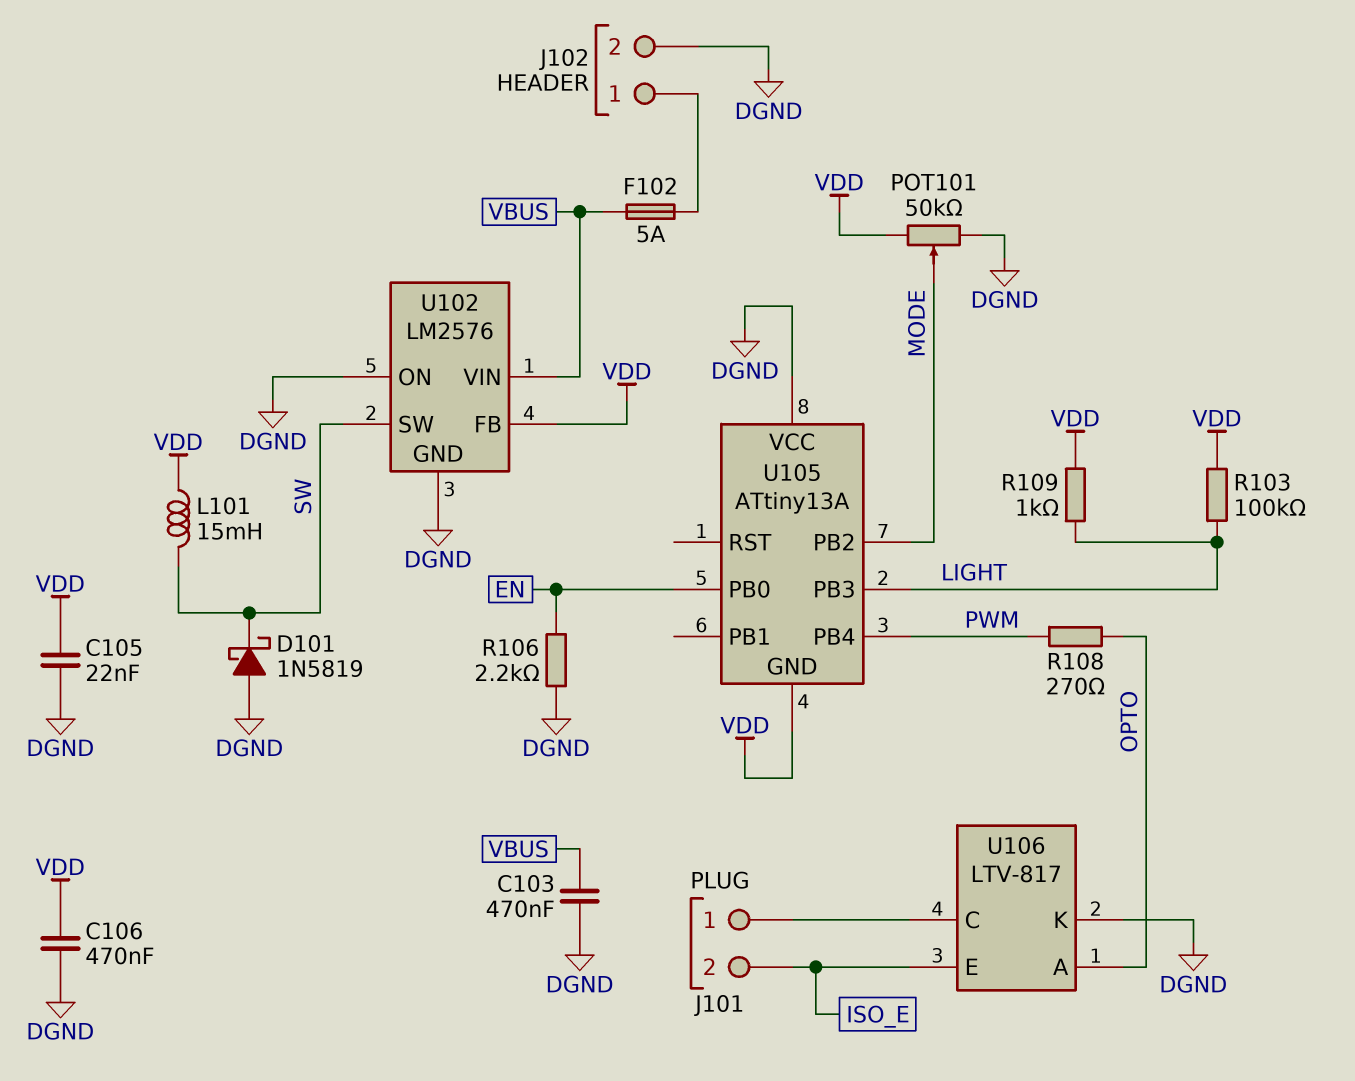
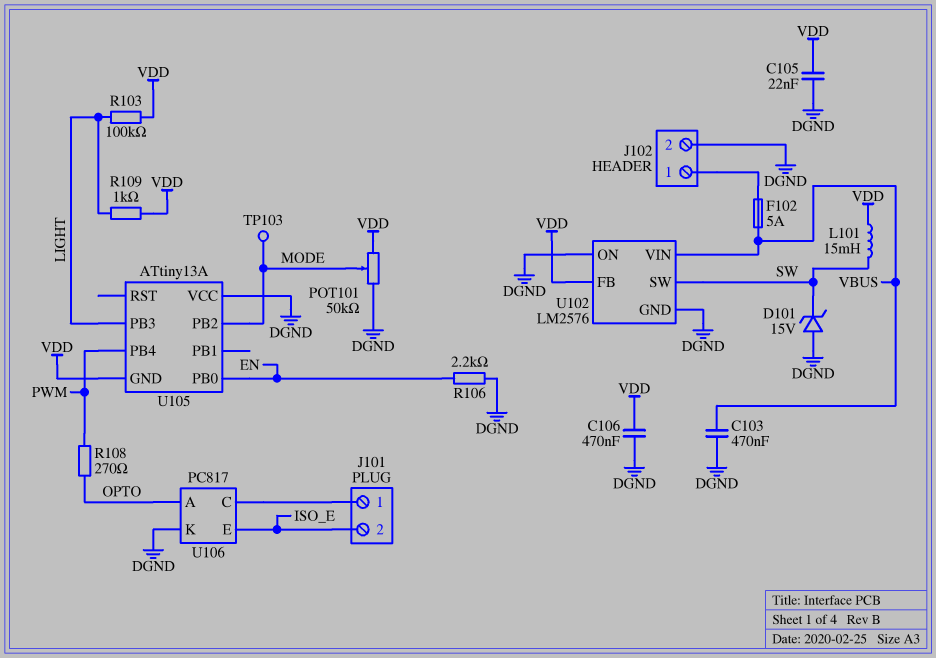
D101: schottky 1N5819 (A DGND, K SW) -> zener 15V (A DGND, K SW)
TP103: none -> test point (MODE)
U106: LTV-817 -> PC817

